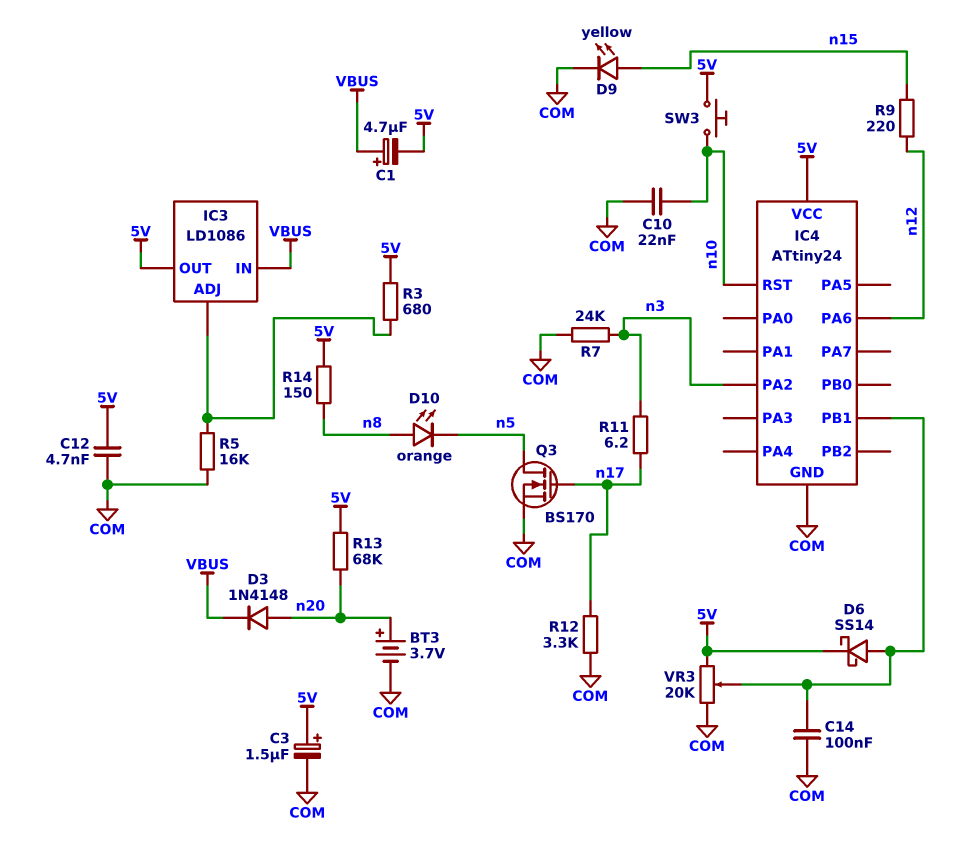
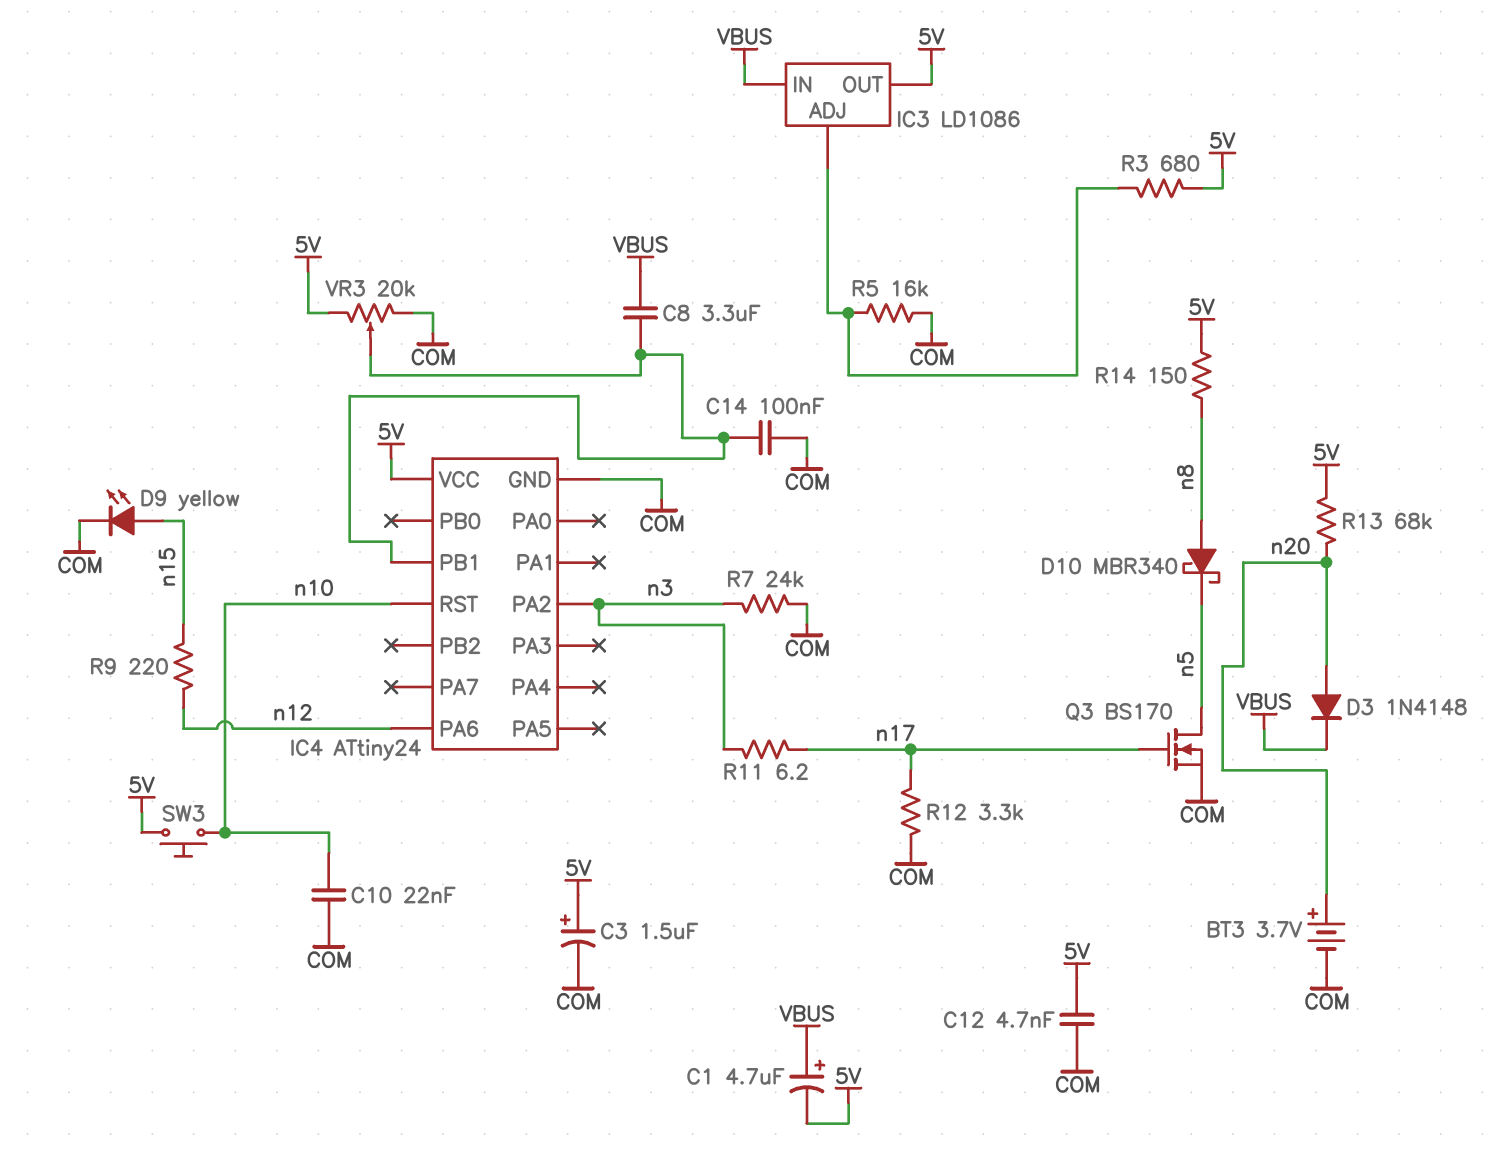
C8: none -> 3.3uF (IC4/PB1, VBUS)
D6: schottky SS14 (A IC4/PB1, K 5V) -> none
D10: LED orange (A n8, K n5) -> schottky MBR340 (A n8, K n5)

